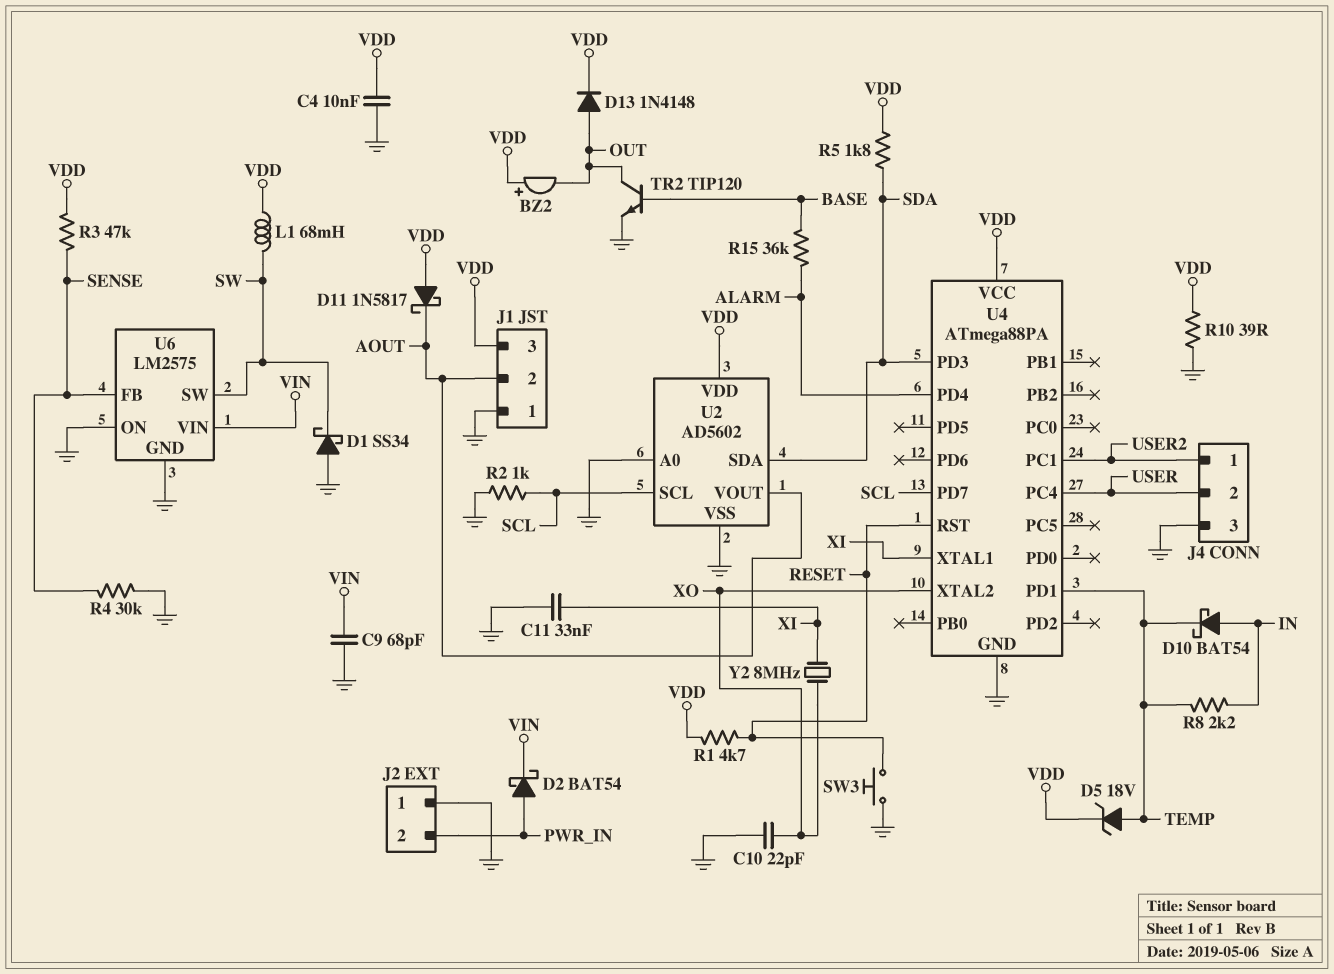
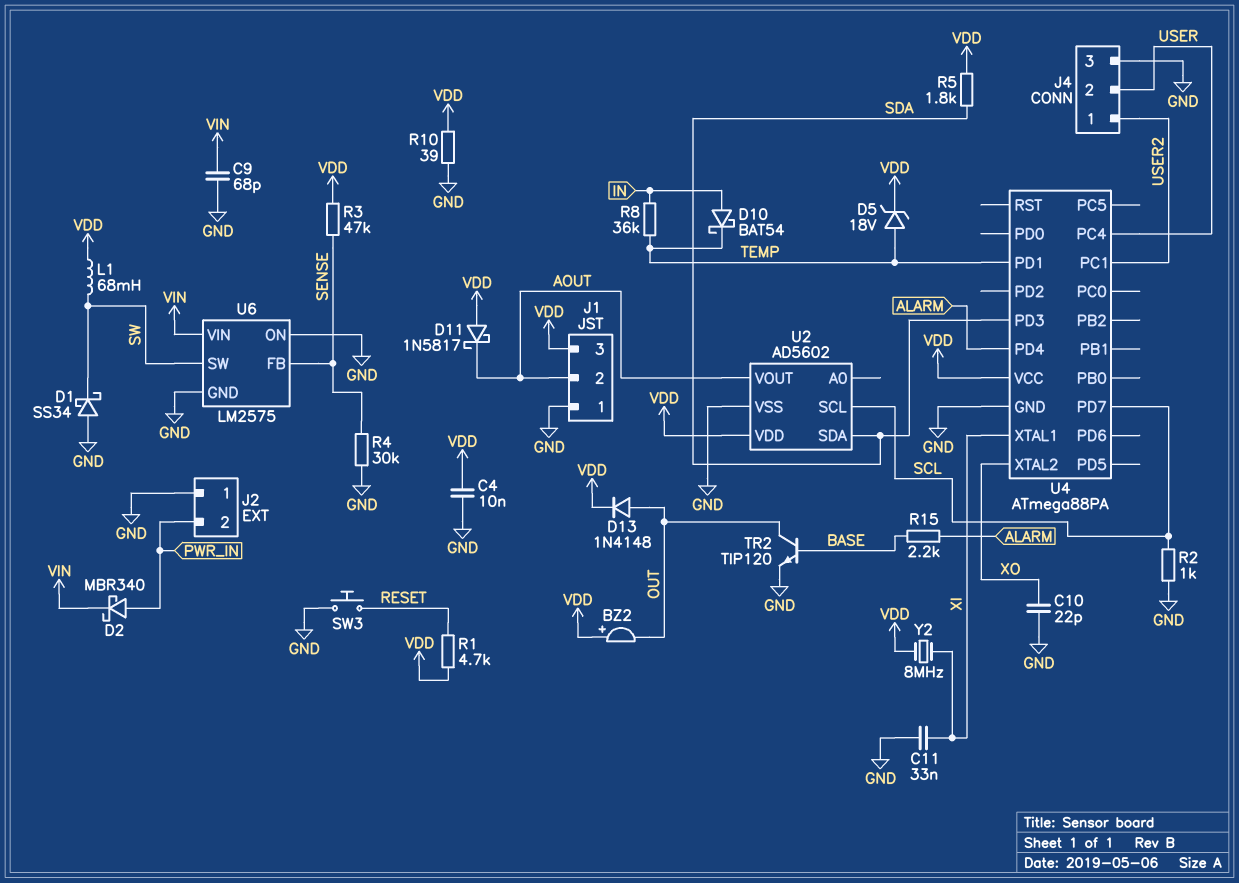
D2: schottky BAT54 (A PWR_IN, K VIN) -> schottky MBR340 (A PWR_IN, K VIN)
R8: 2.2k (IN, TEMP) -> 36k (IN, TEMP)
R15: 36k (ALARM, BASE) -> 2.2k (ALARM, BASE)
U2 pin A0: GND -> none
U4 pin RST: RESET -> none
Y2: 8MHz (XI, XO) -> 8MHz (VDD, XI)

